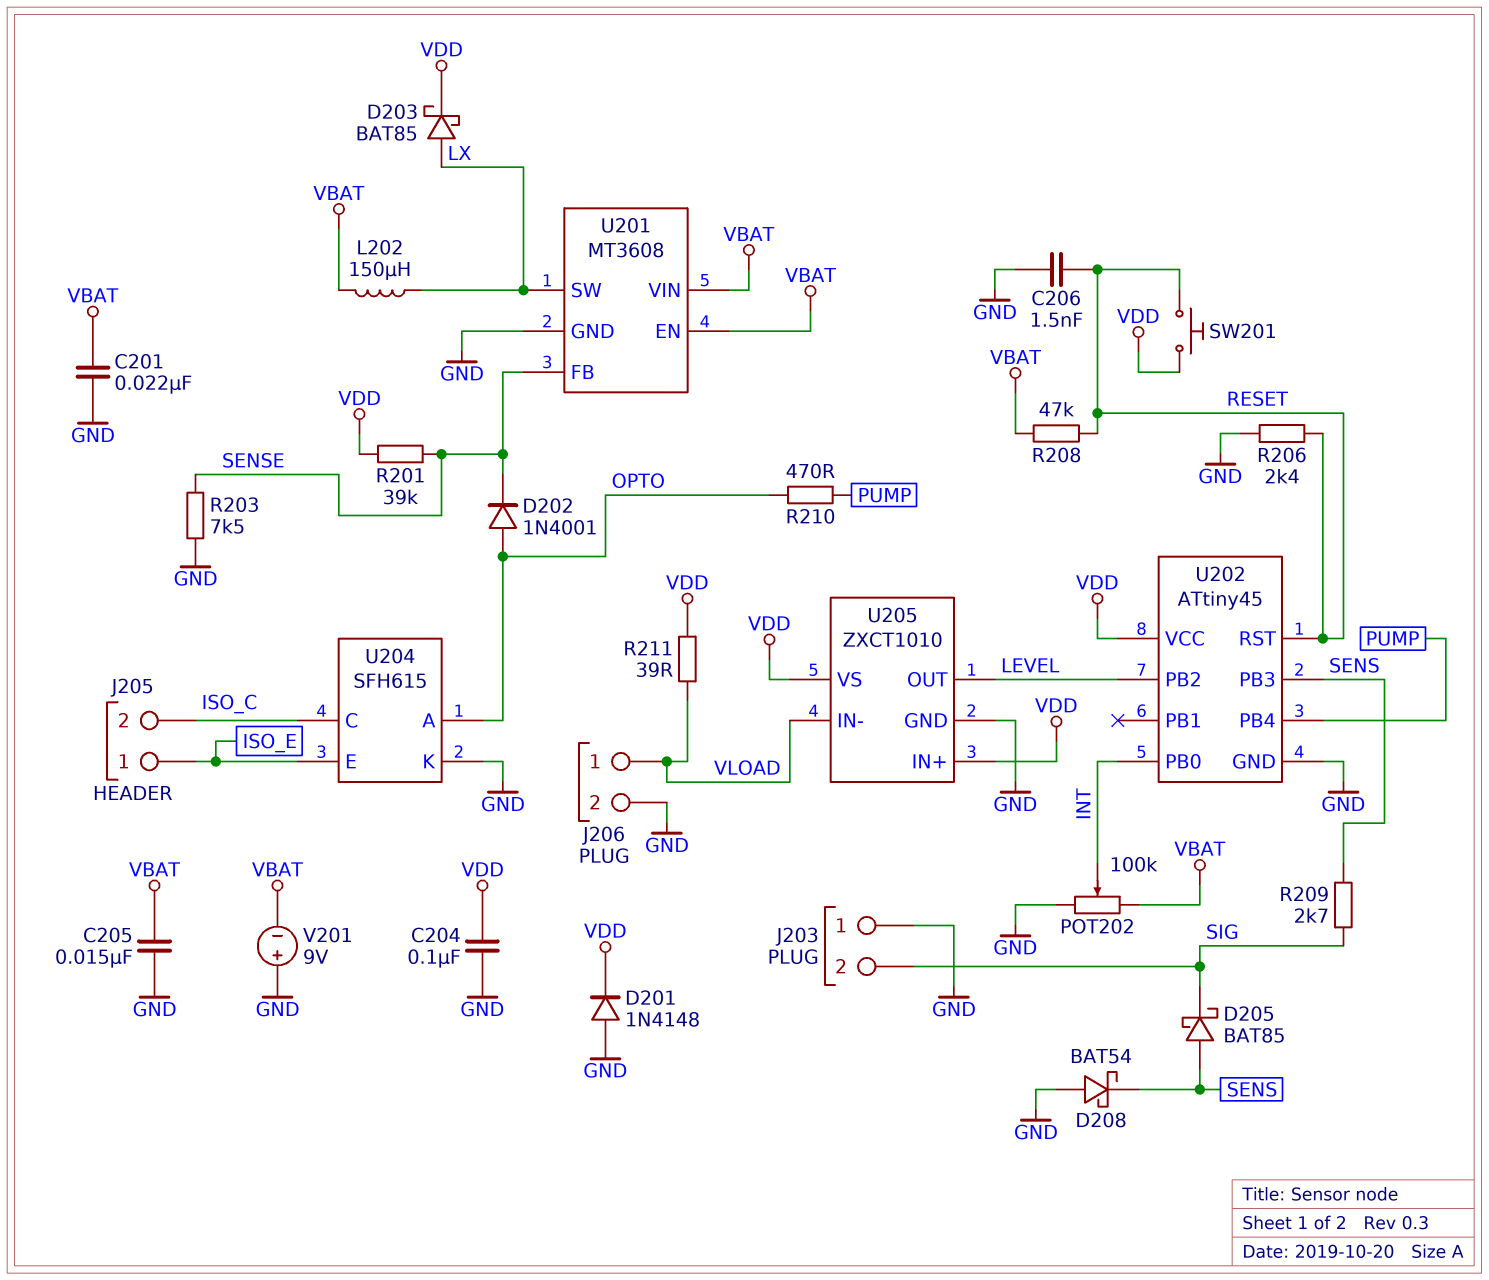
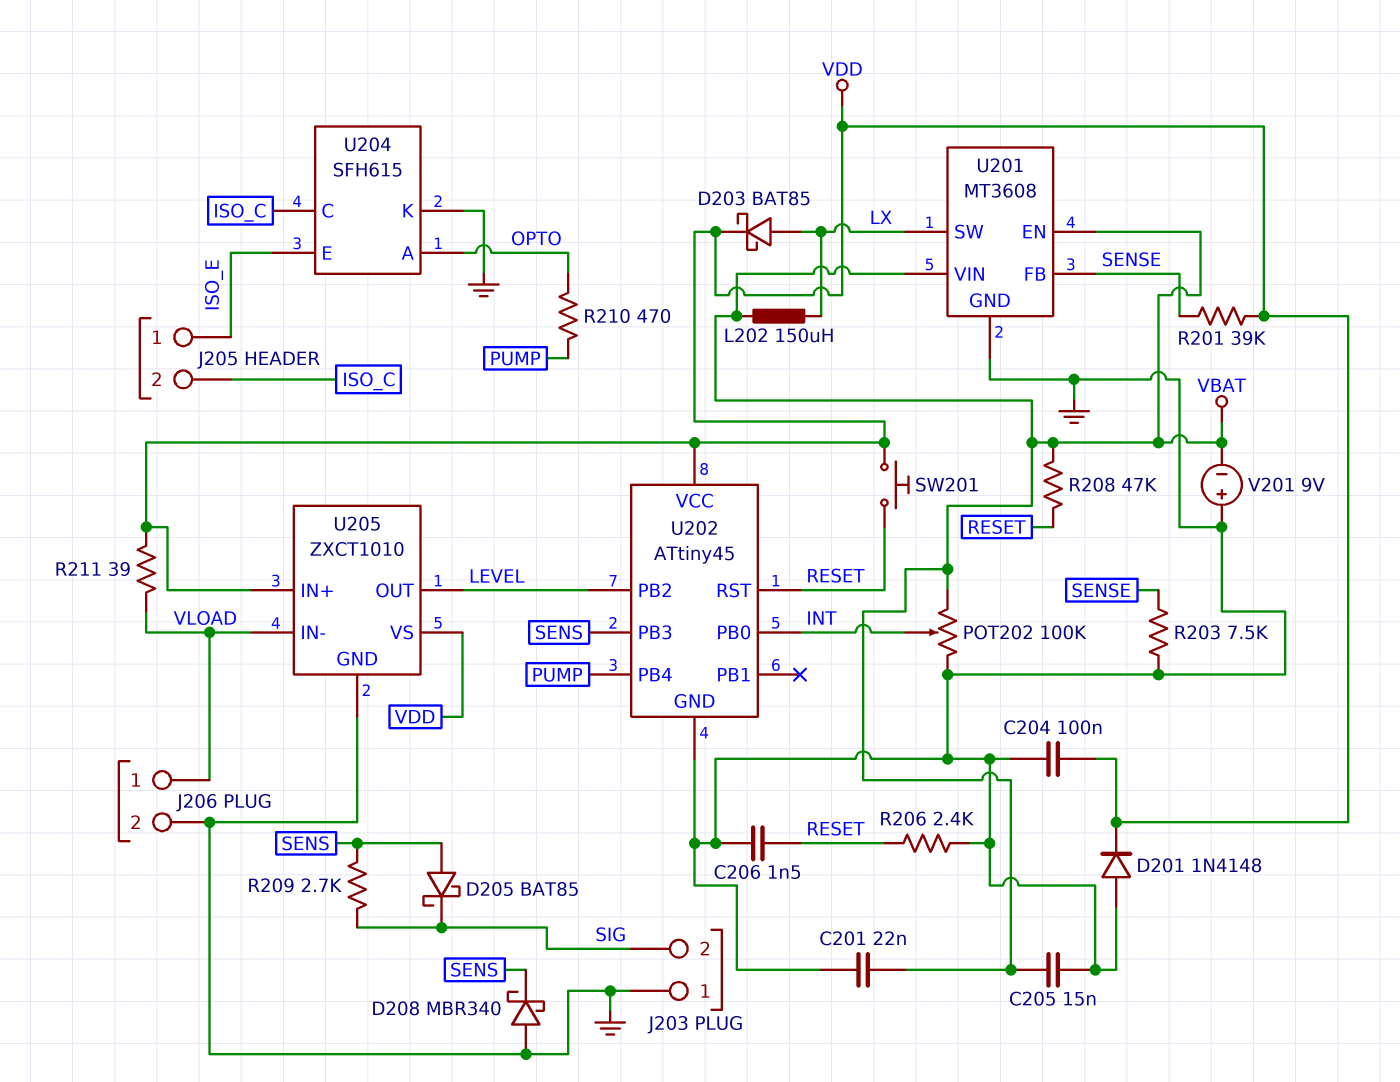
D202: diode 1N4001 (A OPTO, K SENSE) -> none
D208: schottky BAT54 (A GND, K SENS) -> schottky MBR340 (A GND, K SENS)

